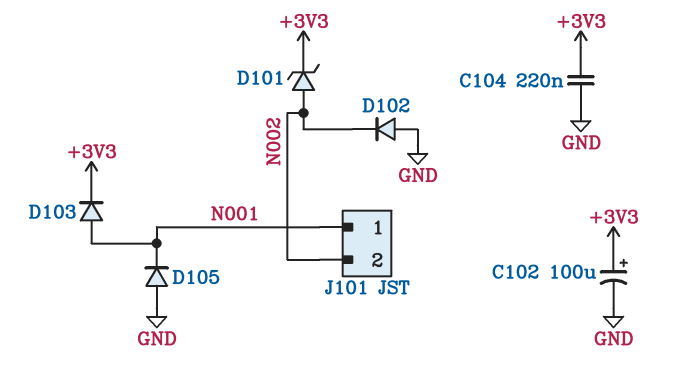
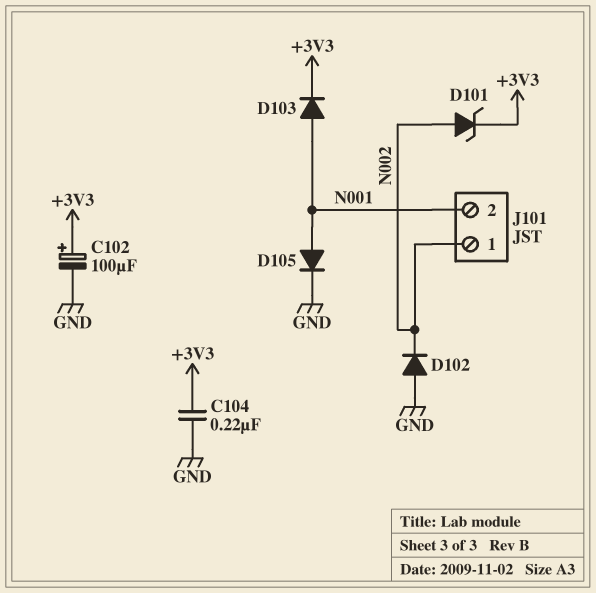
D105: diode (A GND, K N001) -> diode (A N001, K GND)
J101 pin 1: N001 -> N002
J101 pin 2: N002 -> N001

